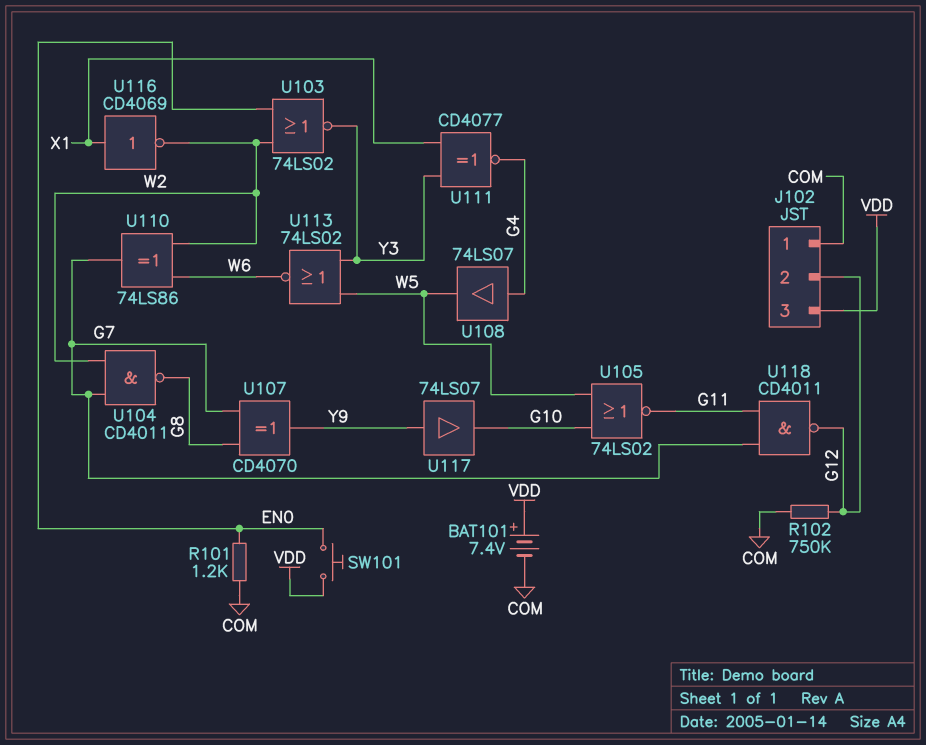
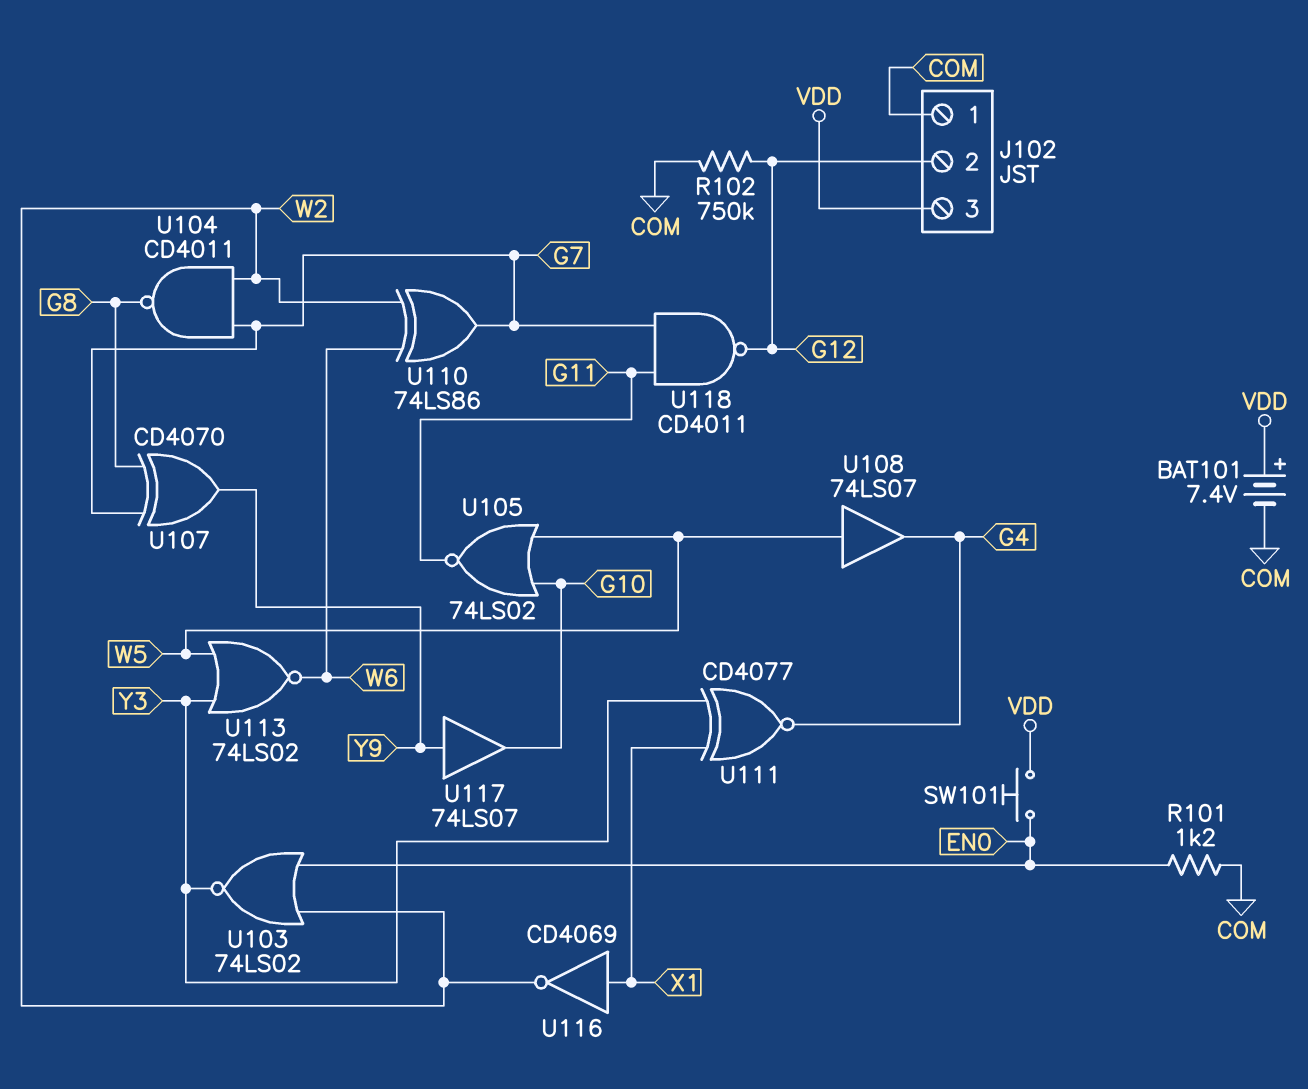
U108: buffer 74LS07 (in G4, out W5) -> buffer 74LS07 (in W5, out G4)

